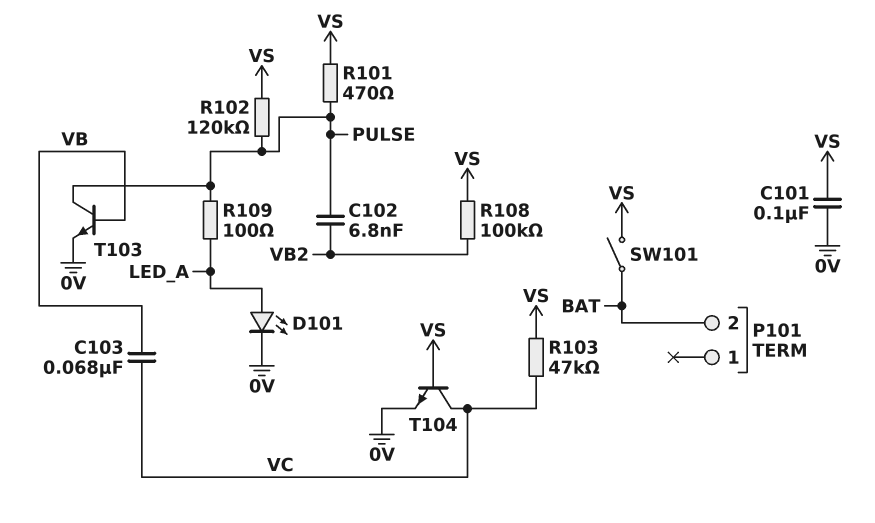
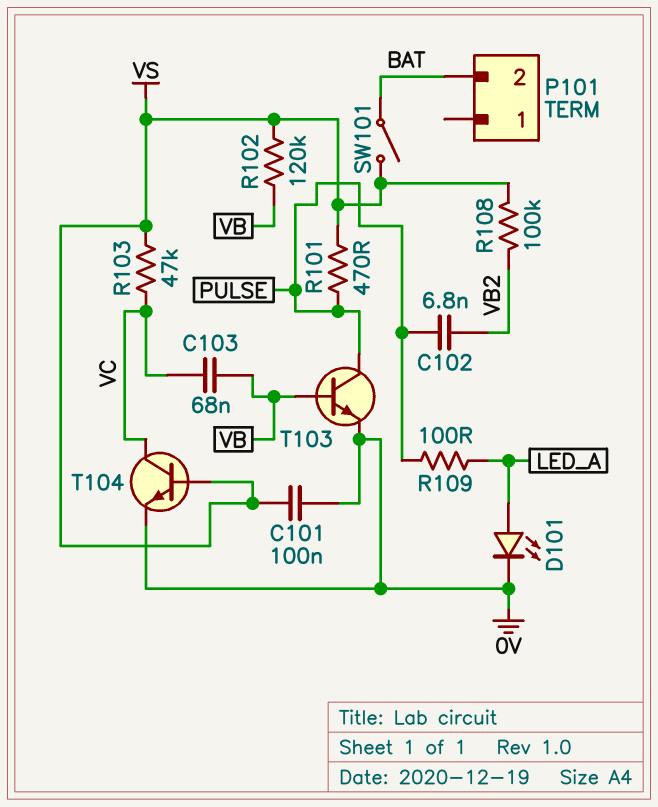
R102: 120k (PULSE, VS) -> 120k (VB, VS)

